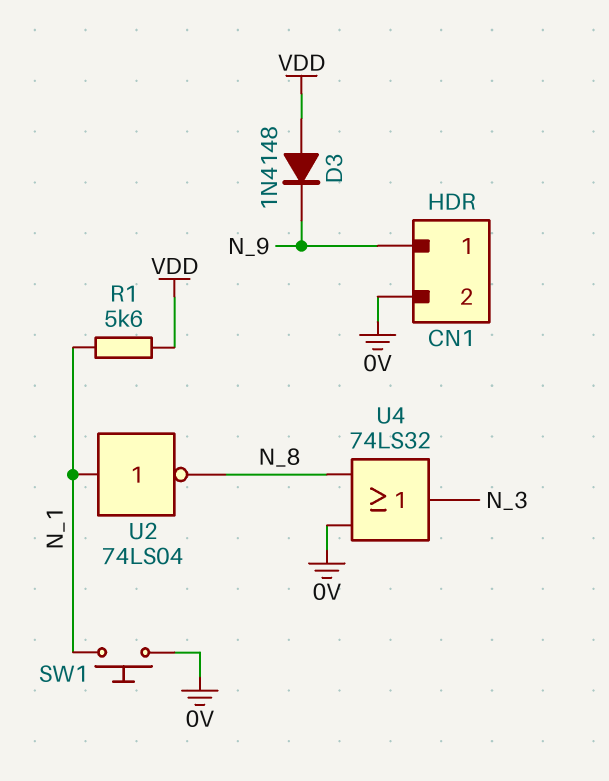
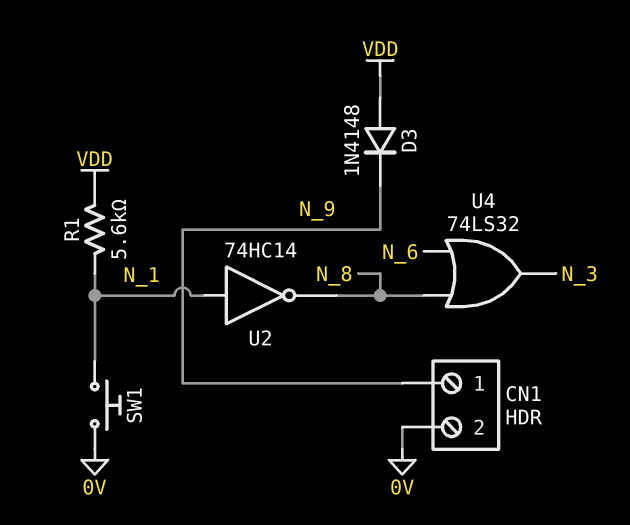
U2: NOT 74LS04 (in N_1, out N_8) -> NOT 74HC14 (in N_1, out N_8)
U4: OR 74LS32 (in 0V, in N_8, out N_3) -> OR 74LS32 (in N_6, in N_8, out N_3)

